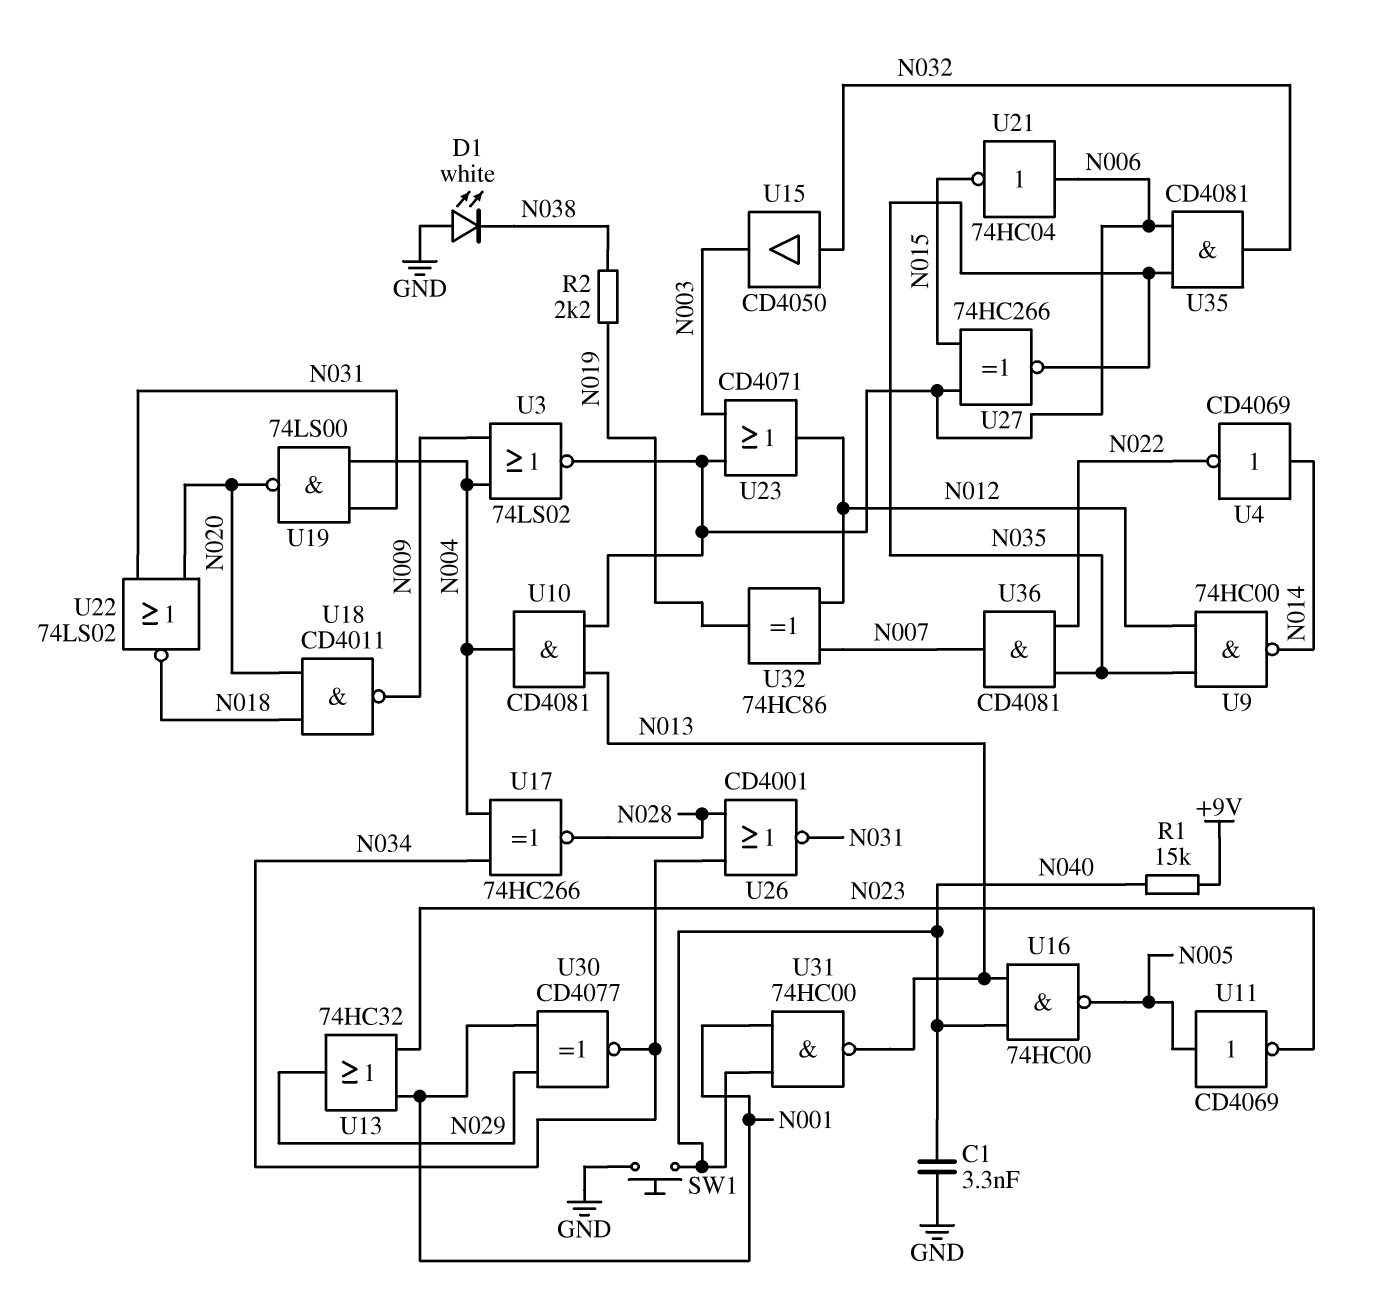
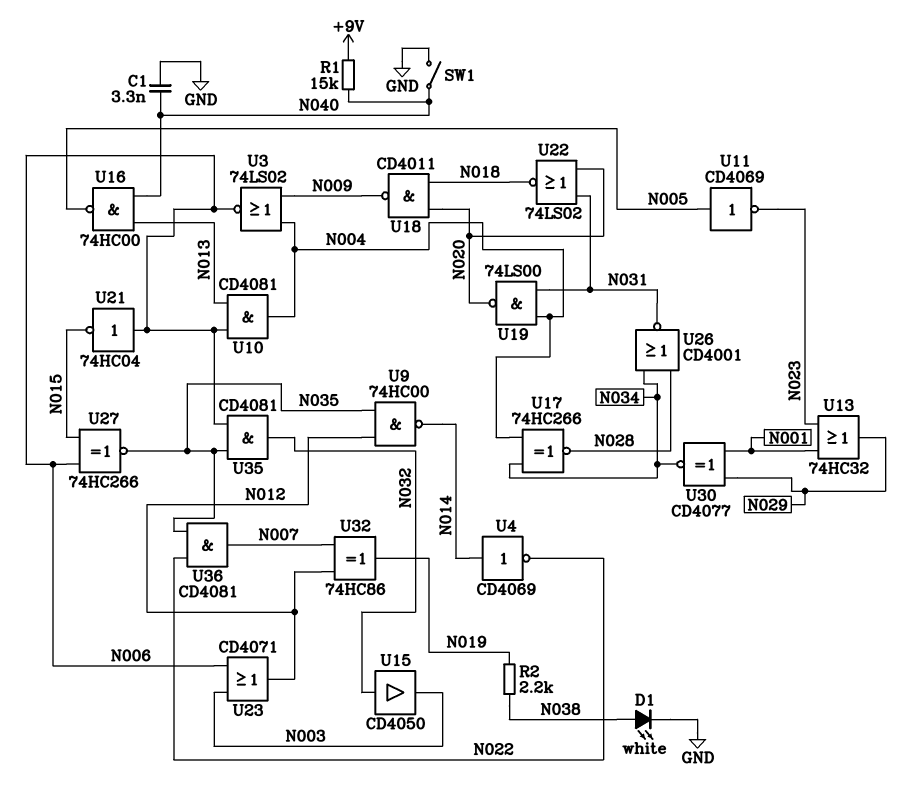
D1: LED white (A GND, K N038) -> LED white (A N038, K GND)
SW1: button (GND, N040) -> switch (GND, N040)
U31: NAND 74HC00 (in N001, in N040, out N013) -> none

